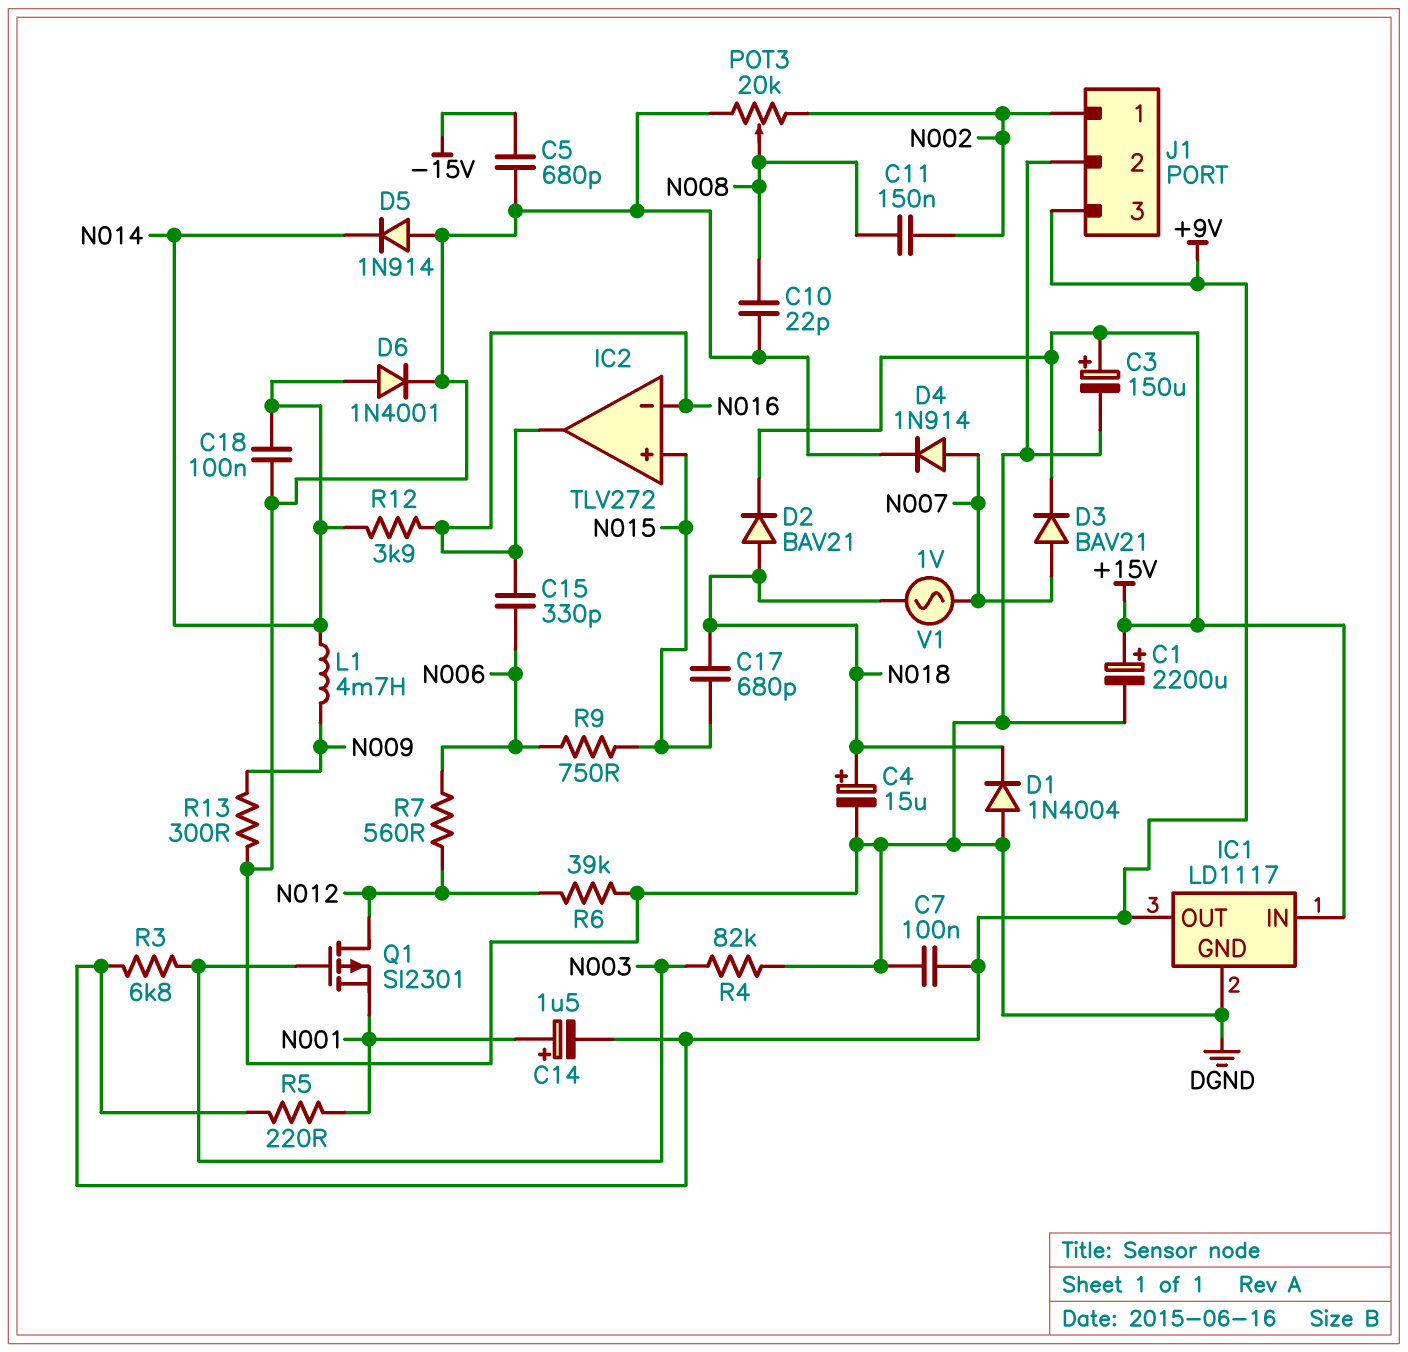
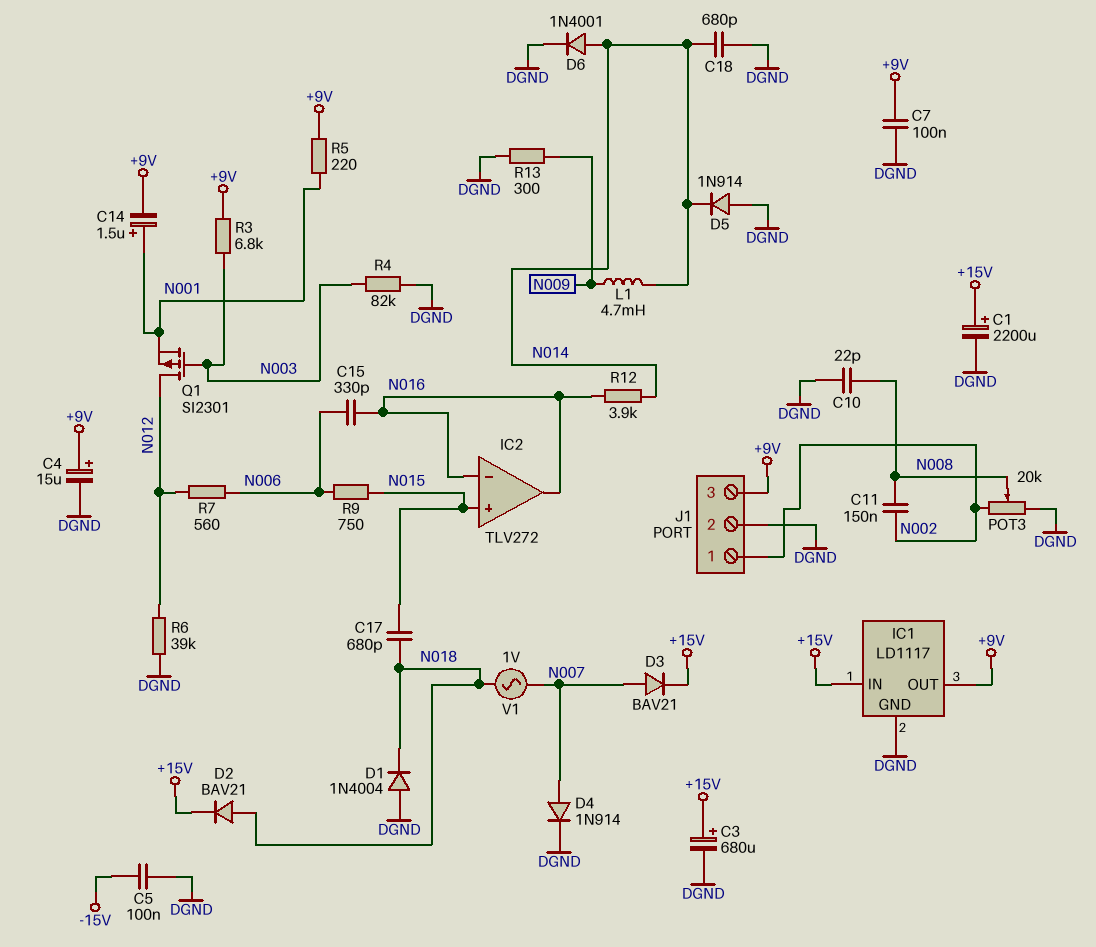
C3: 150uF (plus +15V, minus DGND) -> 680uF (plus +15V, minus DGND)
C4: 15uF (plus N018, minus DGND) -> 15uF (plus +9V, minus DGND)
C5: 680pF (-15V, DGND) -> 100nF (-15V, DGND)
C18: 100nF (DGND, N014) -> 680pF (DGND, N014)

